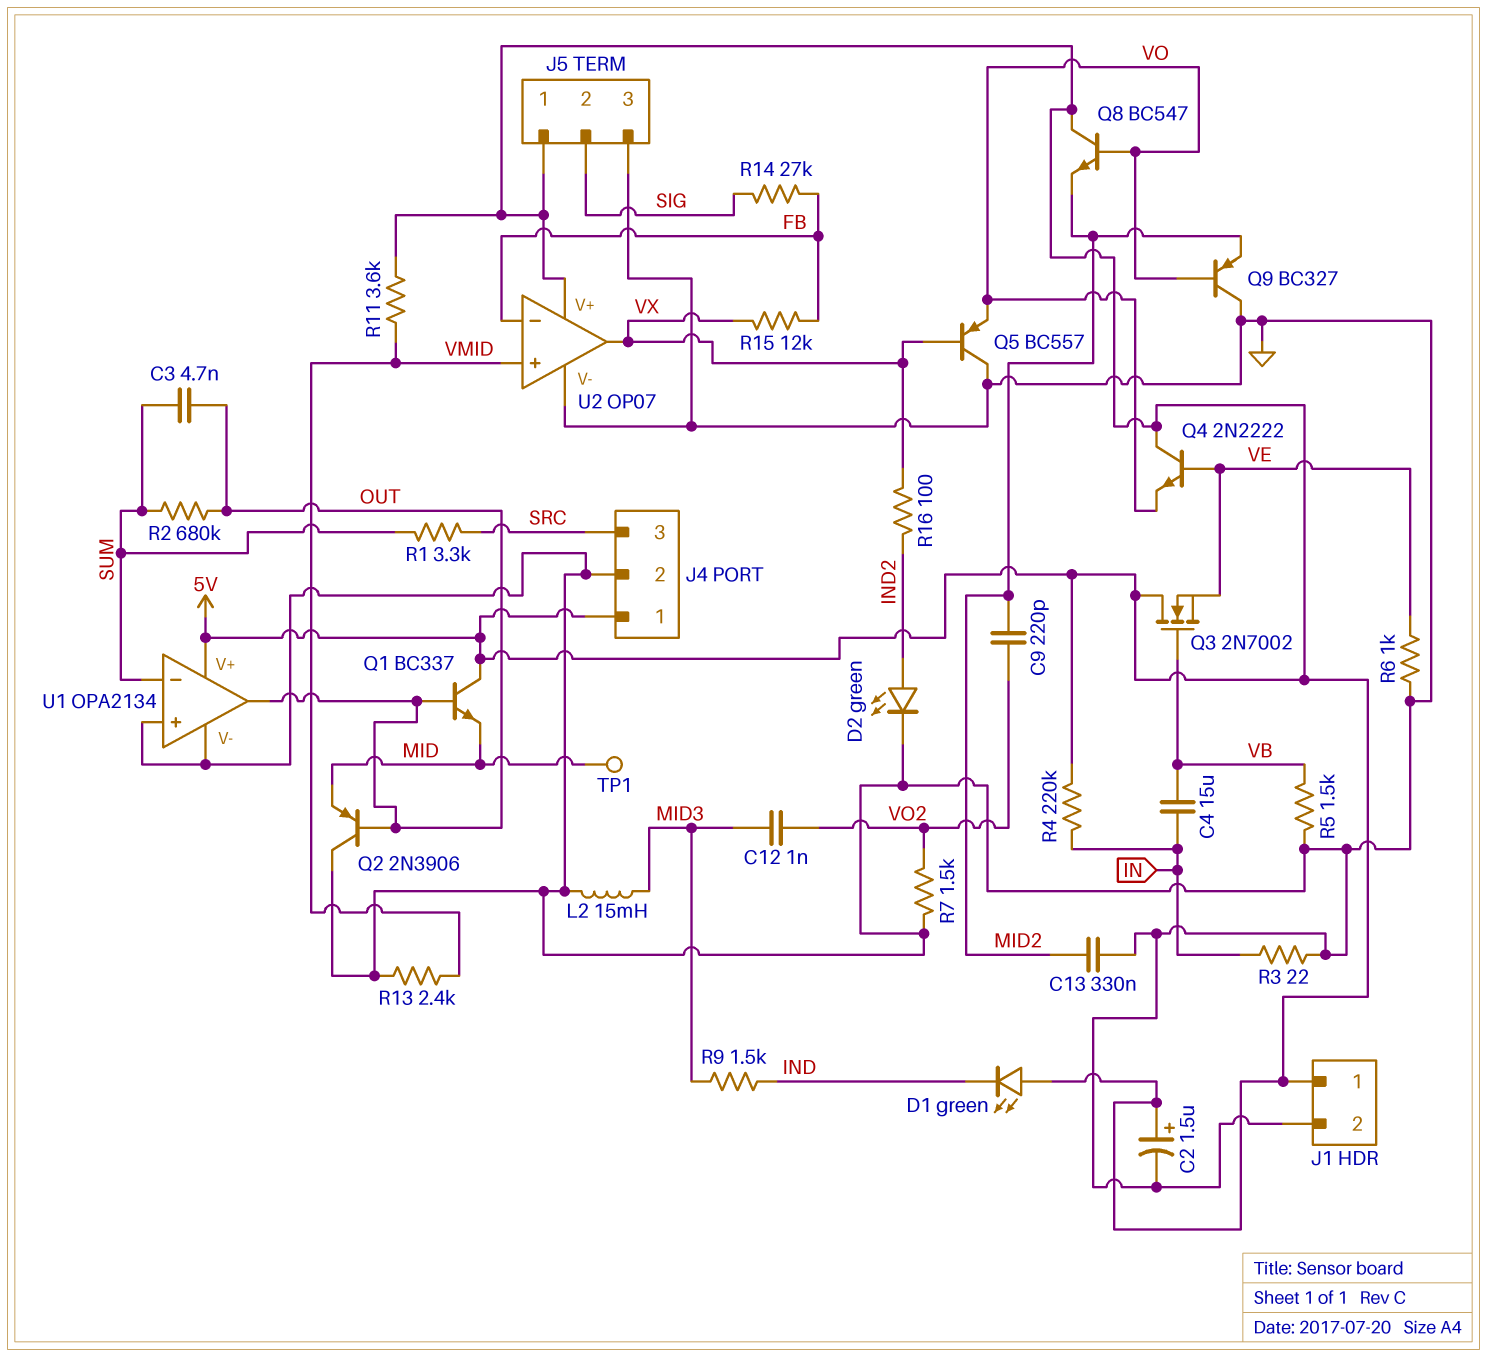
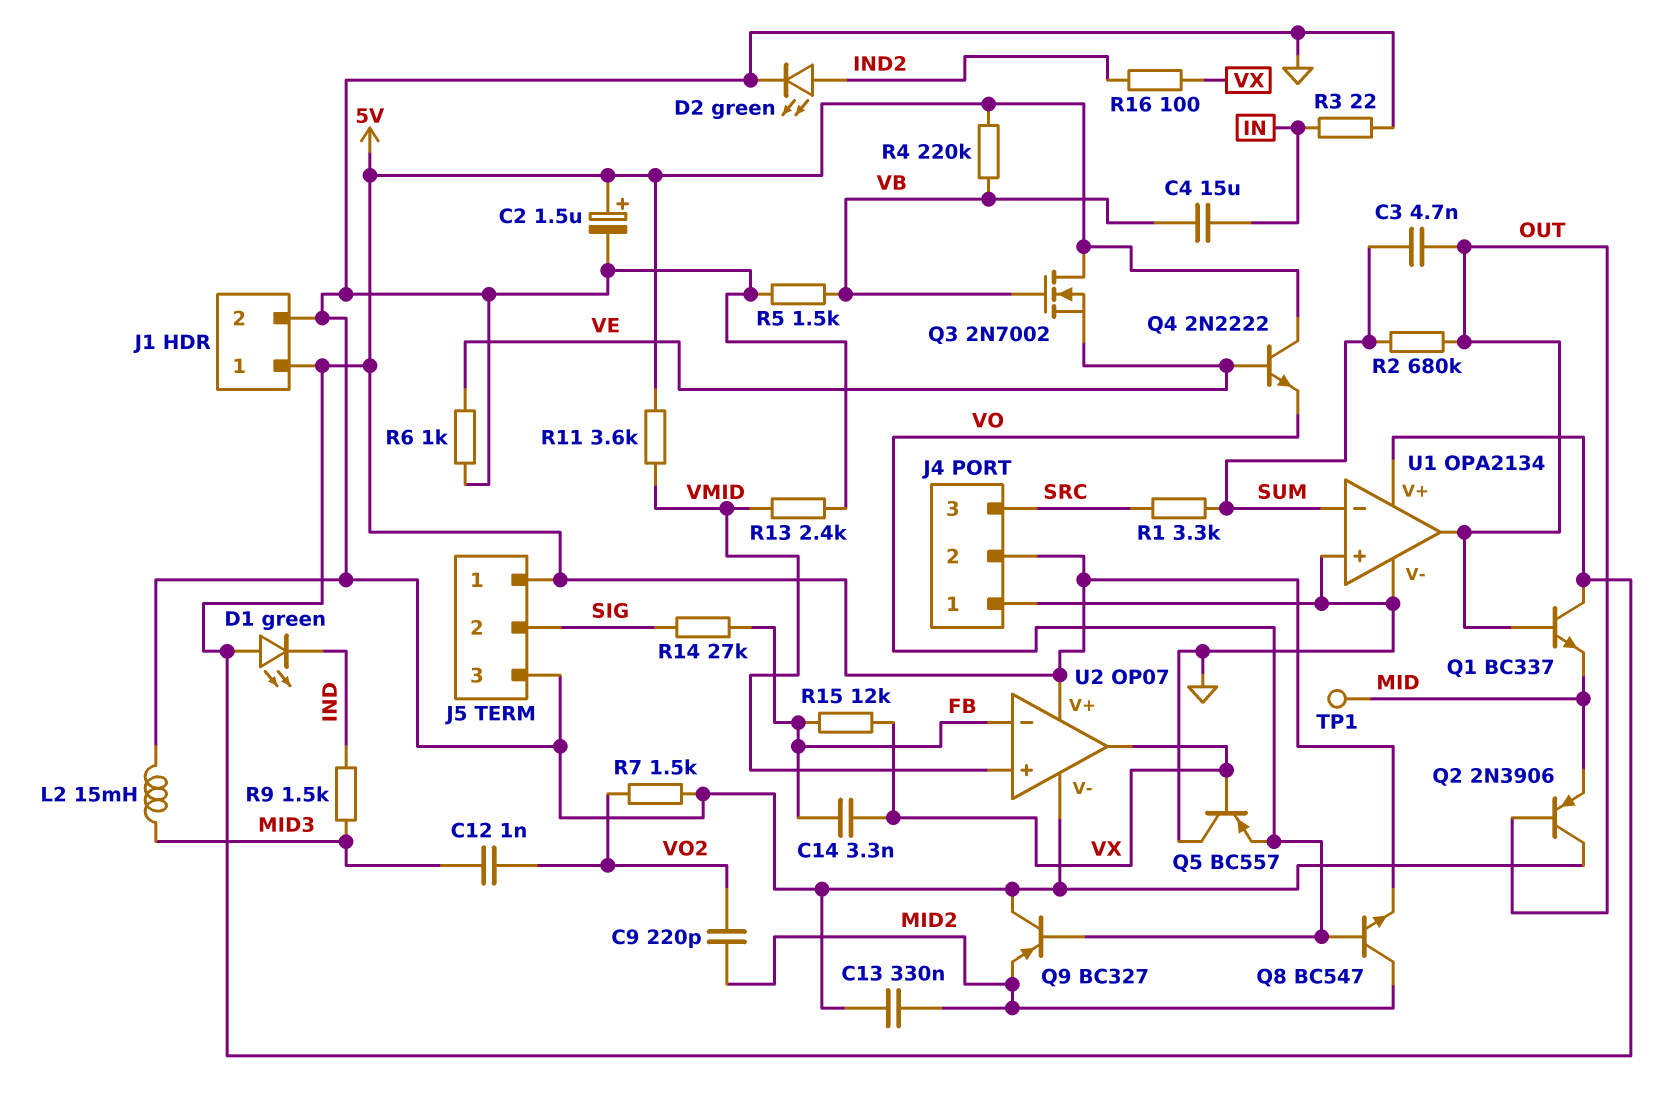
C14: none -> 3.3nF (FB, VX)
J4 pin 1: 5V -> GND
J4 pin 2: GND -> 5V
Q8: NPN BC547 (B VO, C 5V, E MID2) -> NPN BC547 (B VO, C MID2, E 5V)
R4: 220k (5V, IN) -> 220k (5V, VB)

